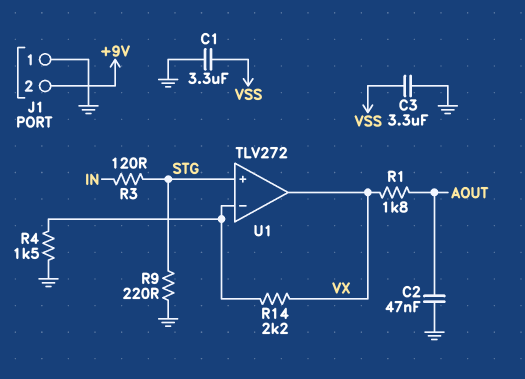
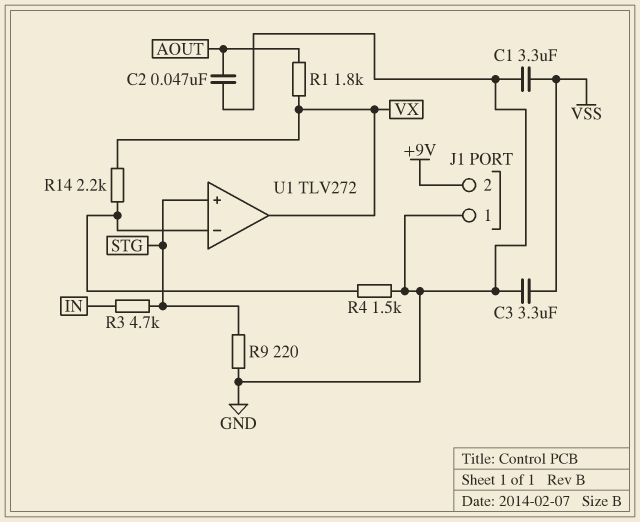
R3: 120 (IN, STG) -> 4.7k (IN, STG)

